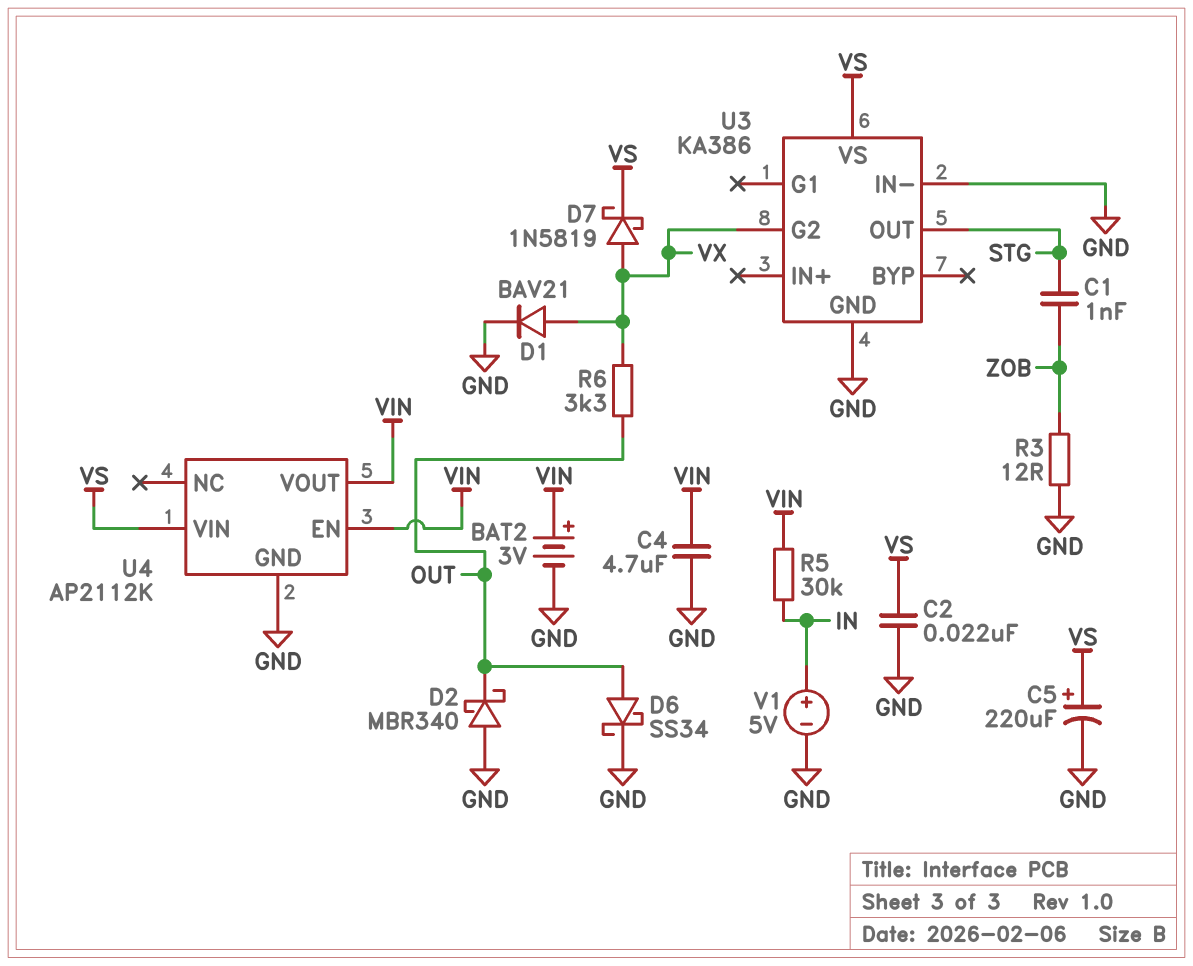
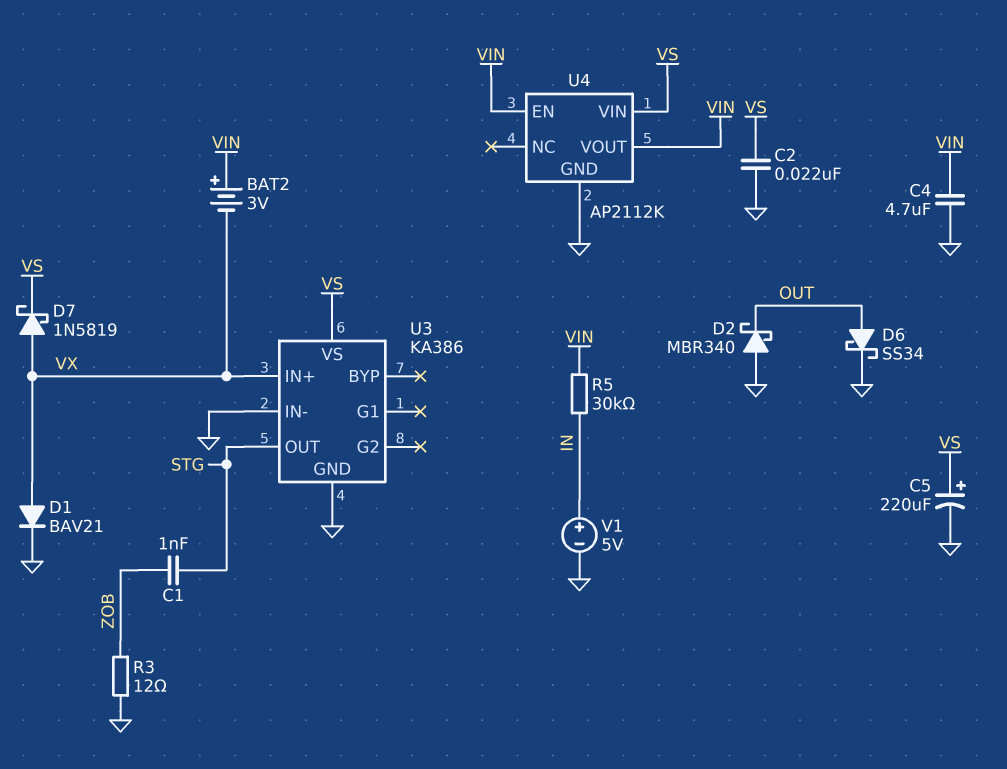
BAT2: 3V (plus VIN, minus GND) -> 3V (plus VIN, minus VX)
R6: 3.3k (OUT, VX) -> none
U3 pin G2: VX -> none
U3 pin IN+: none -> VX

